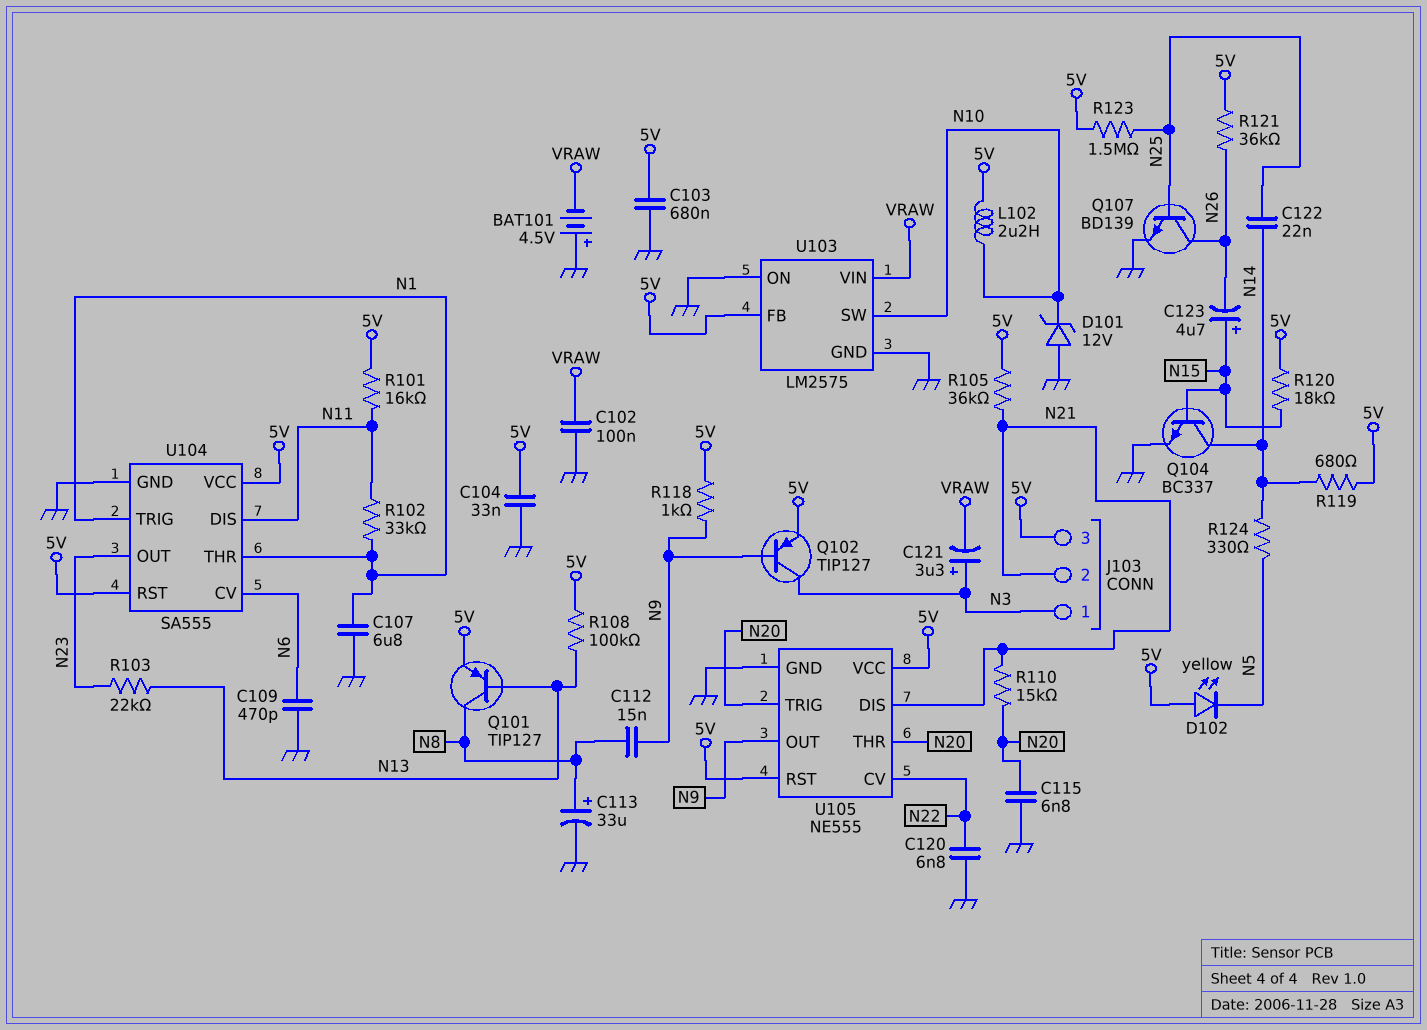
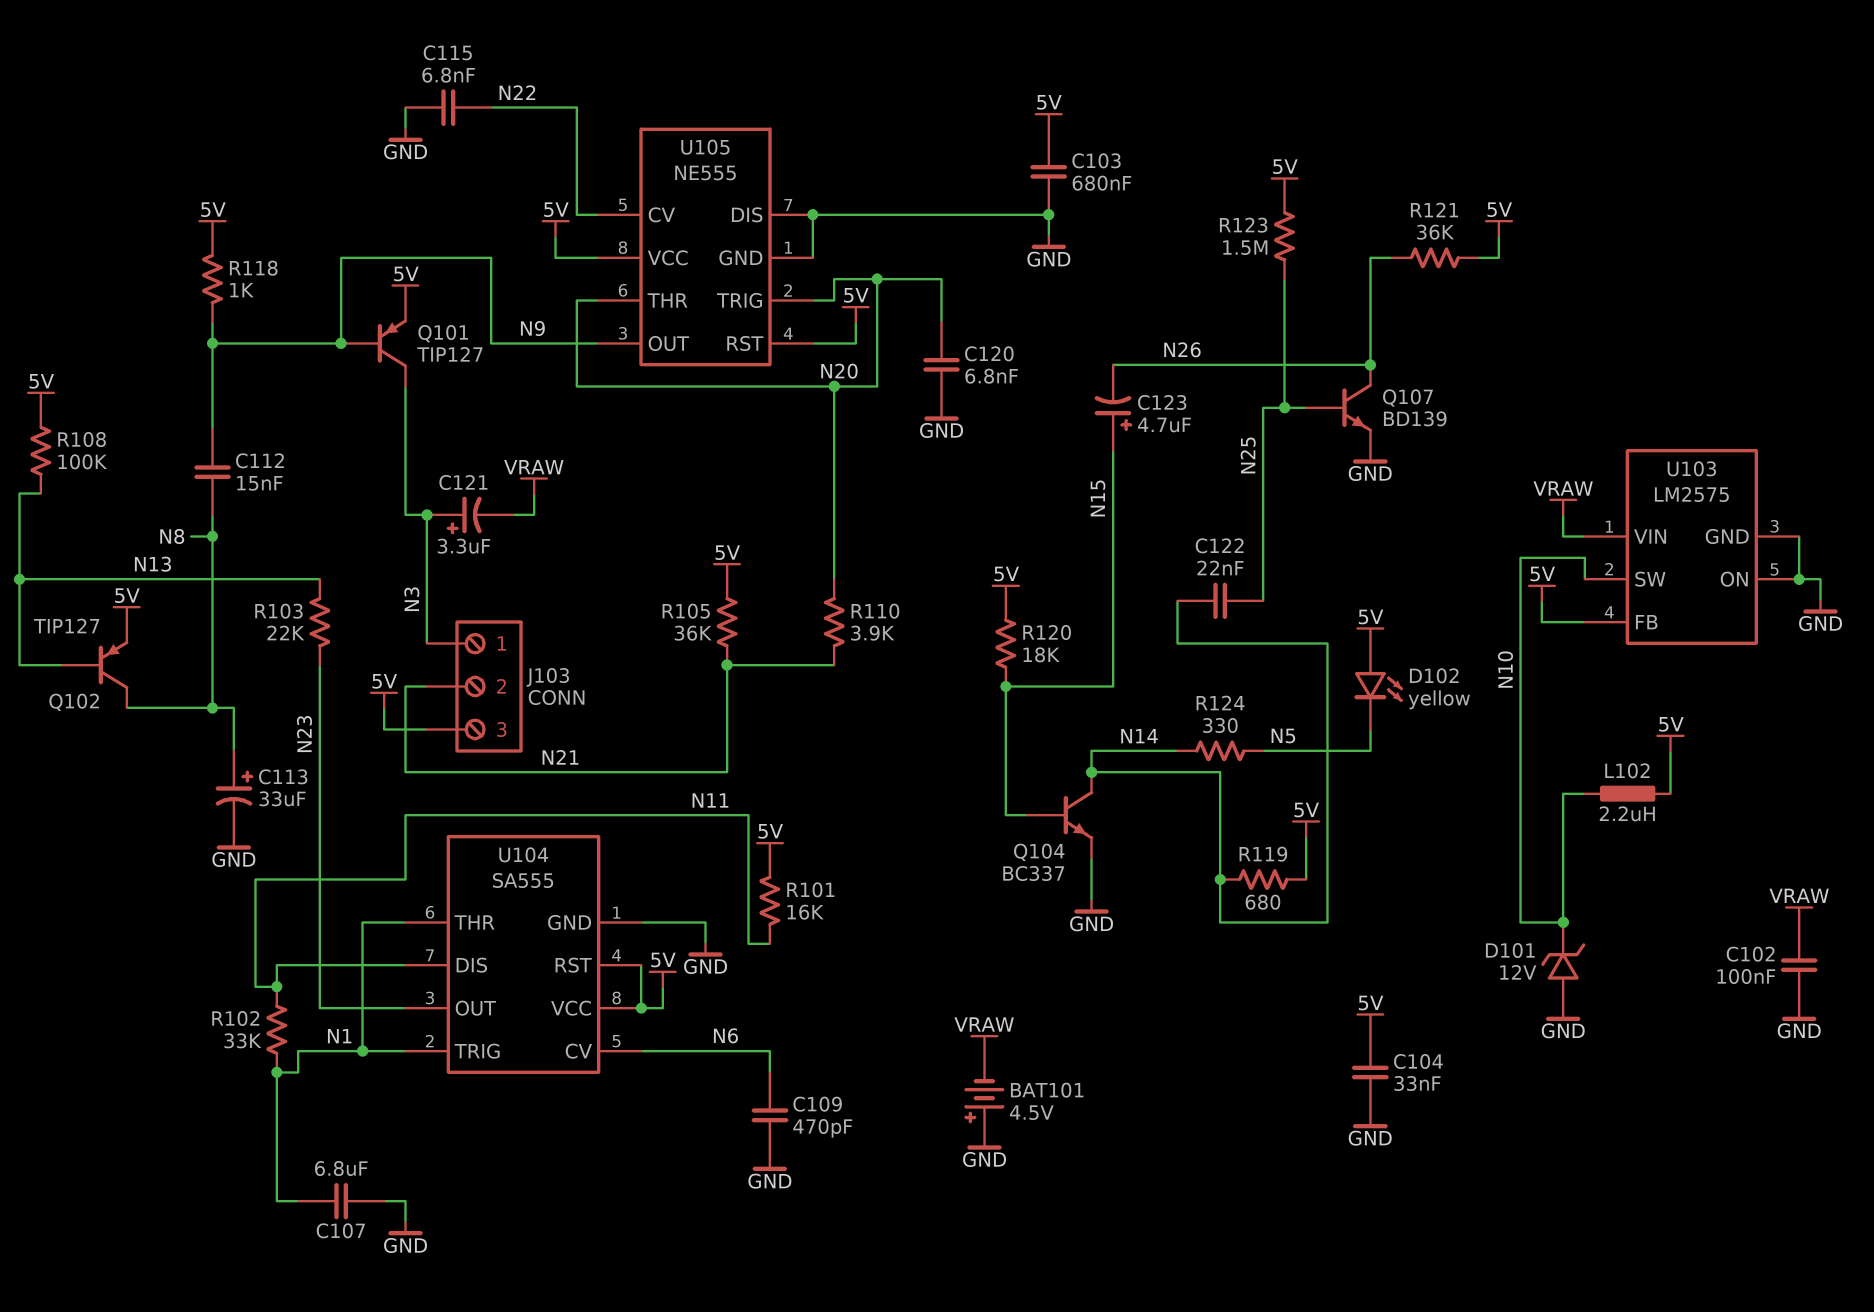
C115: 6.8nF (GND, N20) -> 6.8nF (GND, N22)
C120: 6.8nF (GND, N22) -> 6.8nF (GND, N20)
Q101: PNP TIP127 (B N13, C N8, E 5V) -> PNP TIP127 (B N9, C N3, E 5V)
Q102: PNP TIP127 (B N9, C N3, E 5V) -> PNP TIP127 (B N13, C N8, E 5V)
R110: 15k (N20, N21) -> 3.9k (N20, N21)
U105 pin DIS: N21 -> GND

